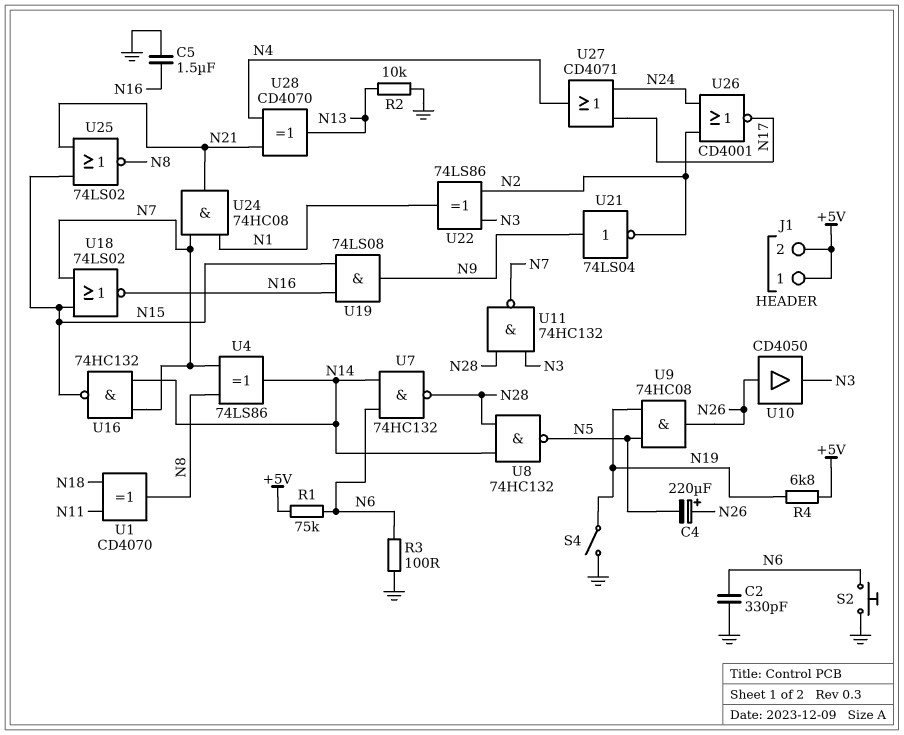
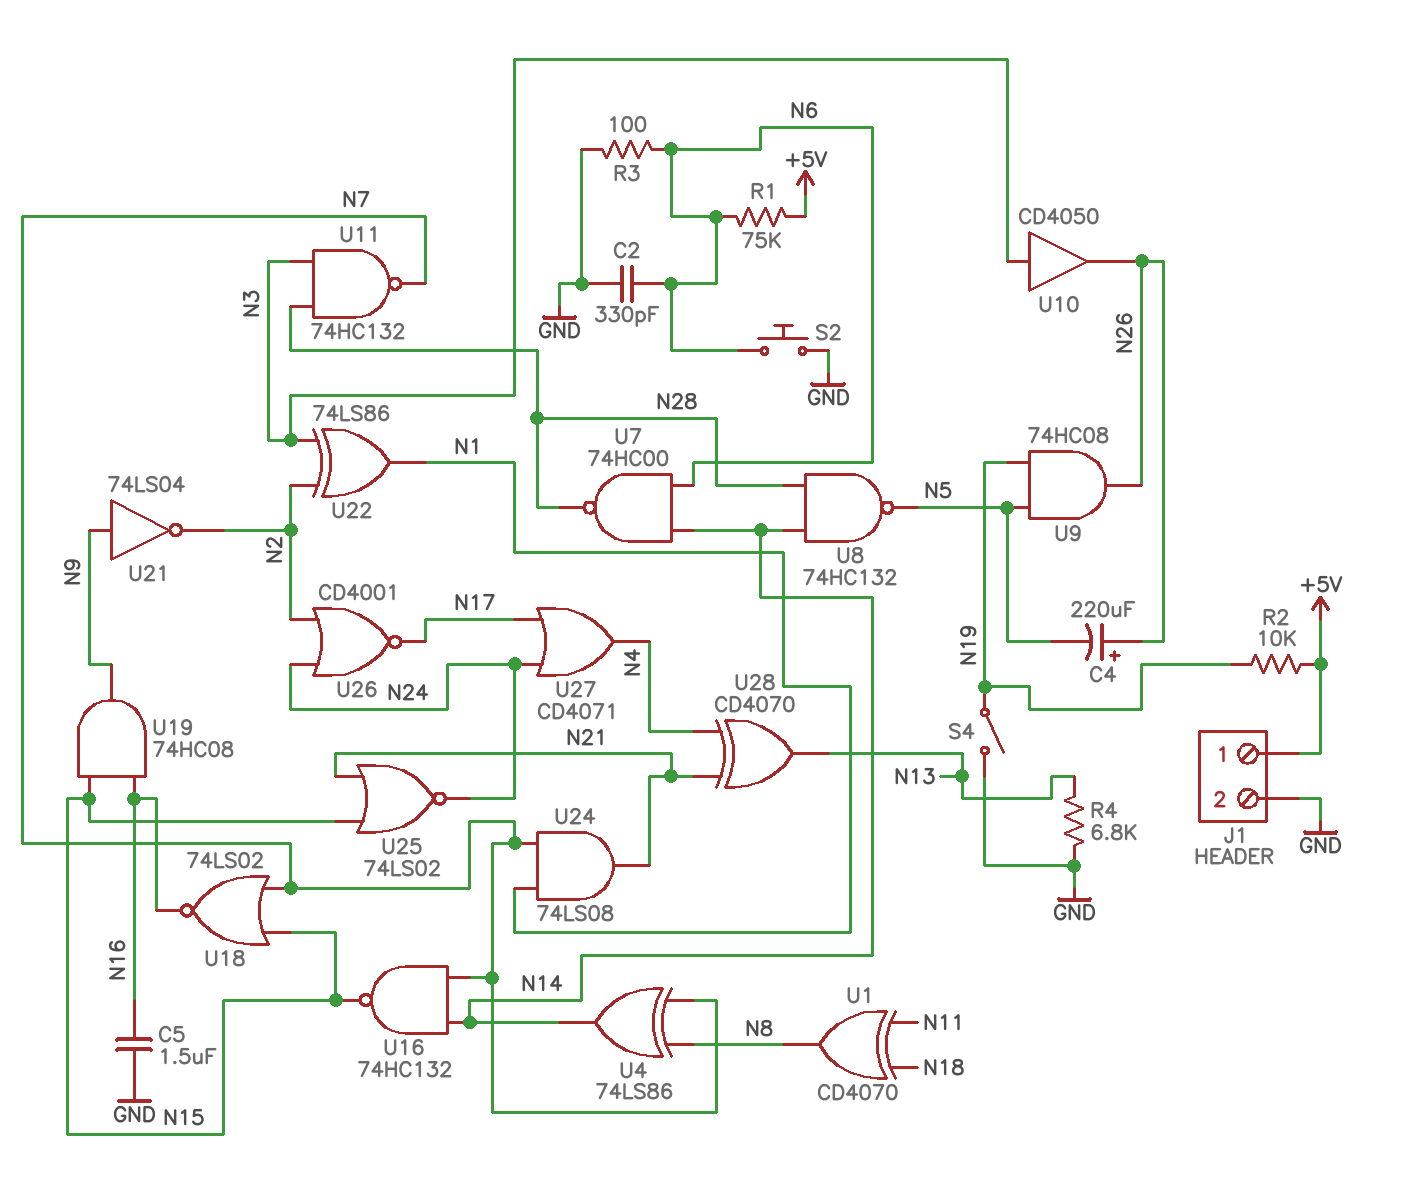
J1 pin 2: +5V -> GND
R2: 10k (GND, N13) -> 10k (+5V, N19)
R4: 6.8k (+5V, N19) -> 6.8k (GND, N13)
U7: NAND 74HC132 (in N6, in N14, out N28) -> NAND 74HC00 (in N6, in N14, out N28)
U10: buffer CD4050 (in N26, out N3) -> buffer CD4050 (in N3, out N26)
U19: AND 74LS08 (in N15, in N16, out N9) -> AND 74HC08 (in N15, in N16, out N9)
U24: AND 74HC08 (in N1, in N7, out N21) -> AND 74LS08 (in N1, in N7, out N21)
U25: NOR 74LS02 (in N15, in N21, out N8) -> NOR 74LS02 (in N15, in N21, out N24)

